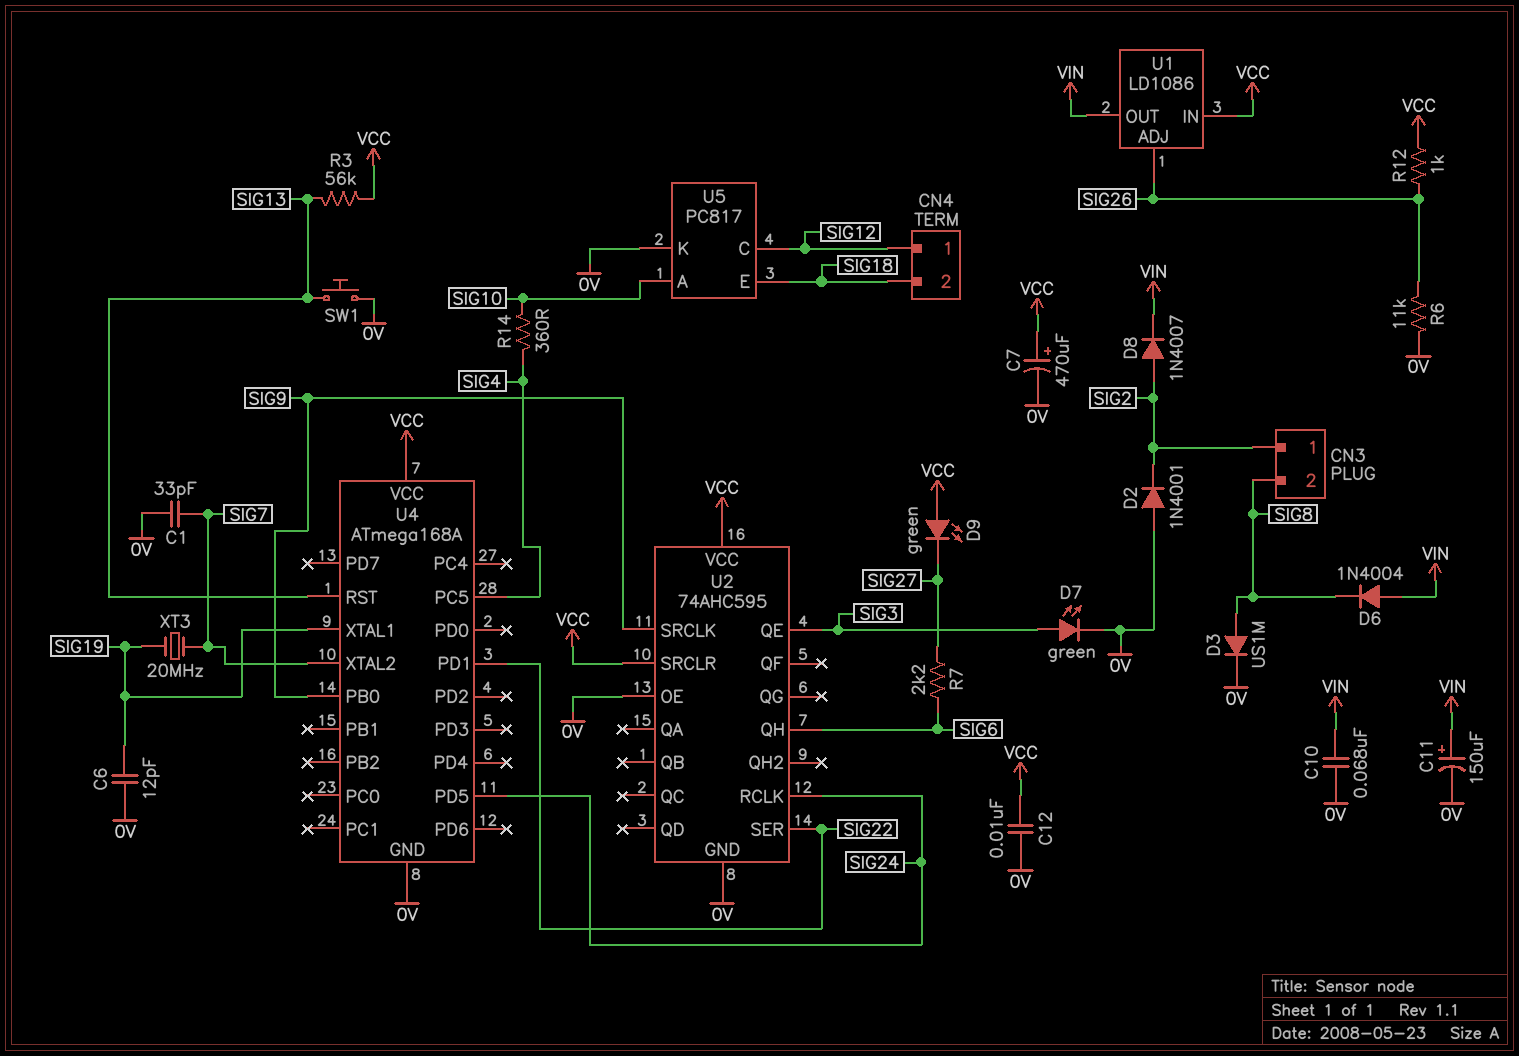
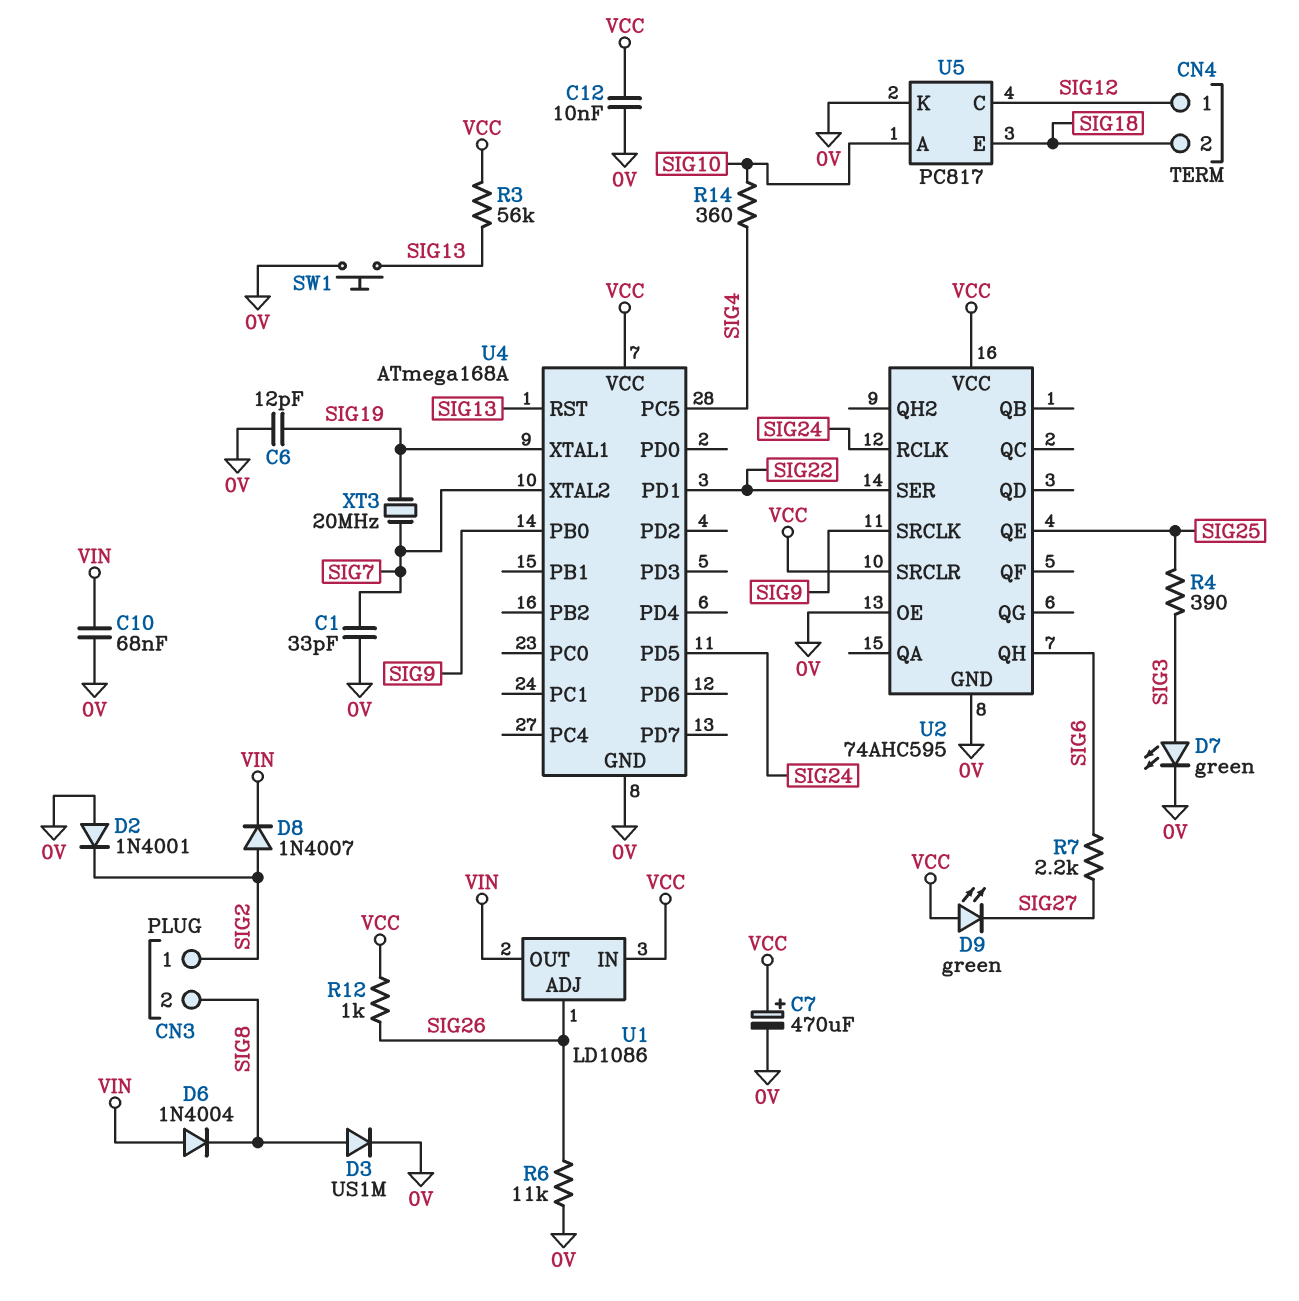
C11: 150uF (plus VIN, minus 0V) -> none
R4: none -> 390 (SIG3, SIG25)
U2 pin QE: SIG3 -> SIG25

